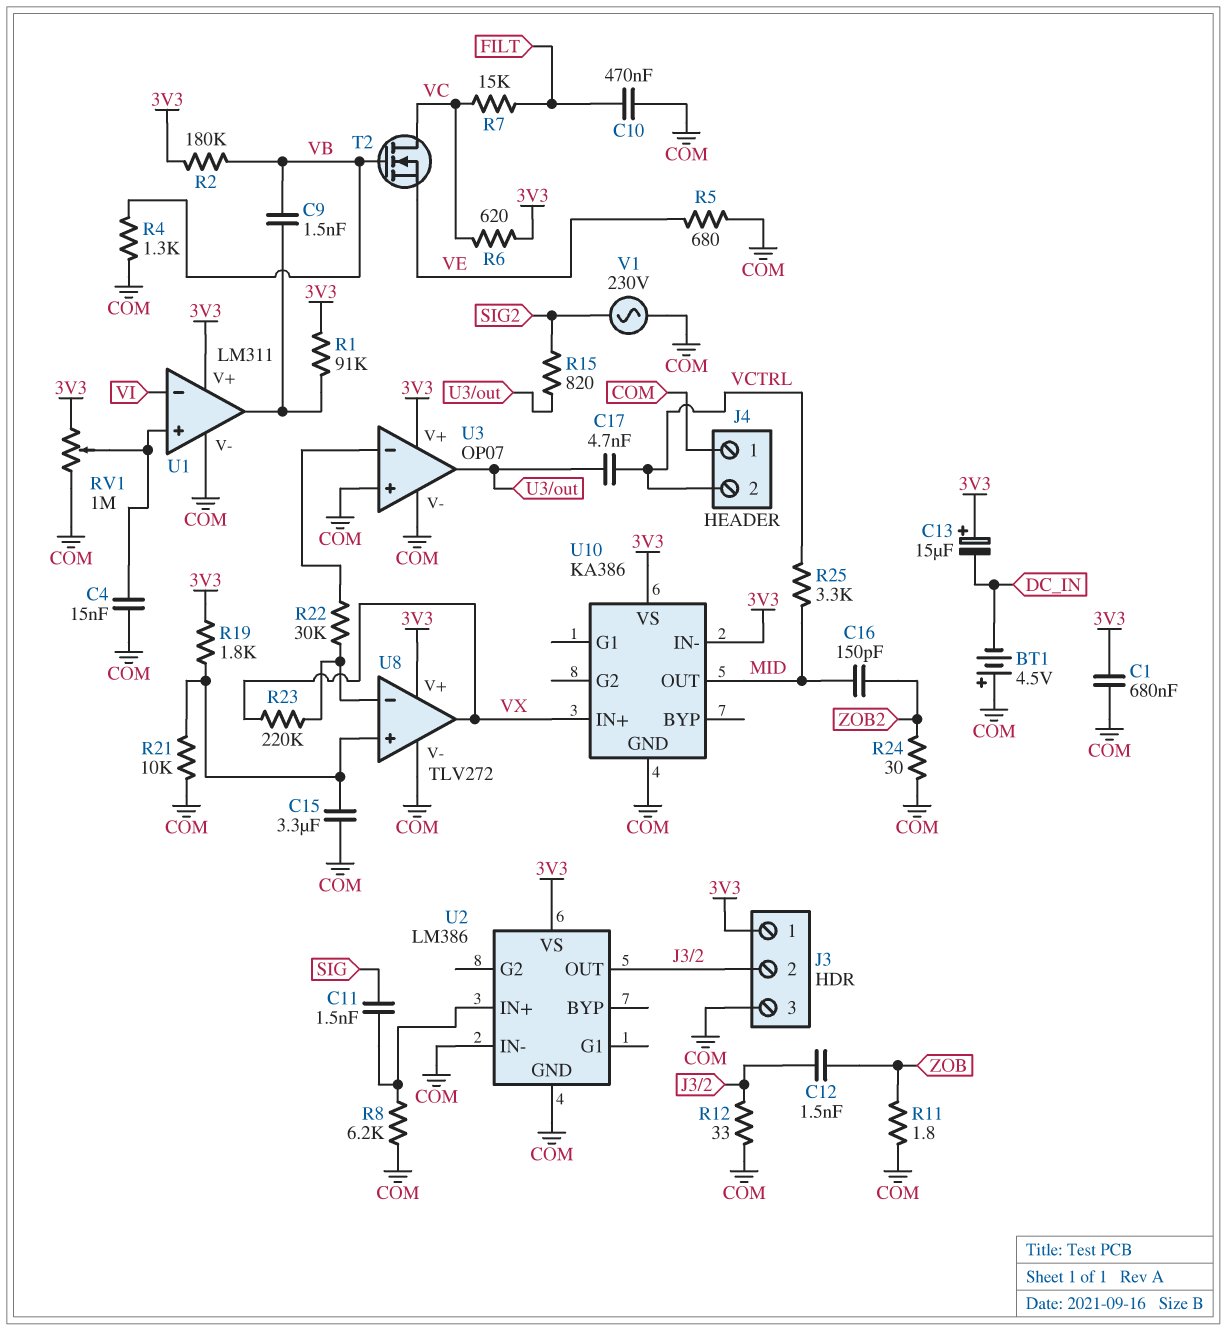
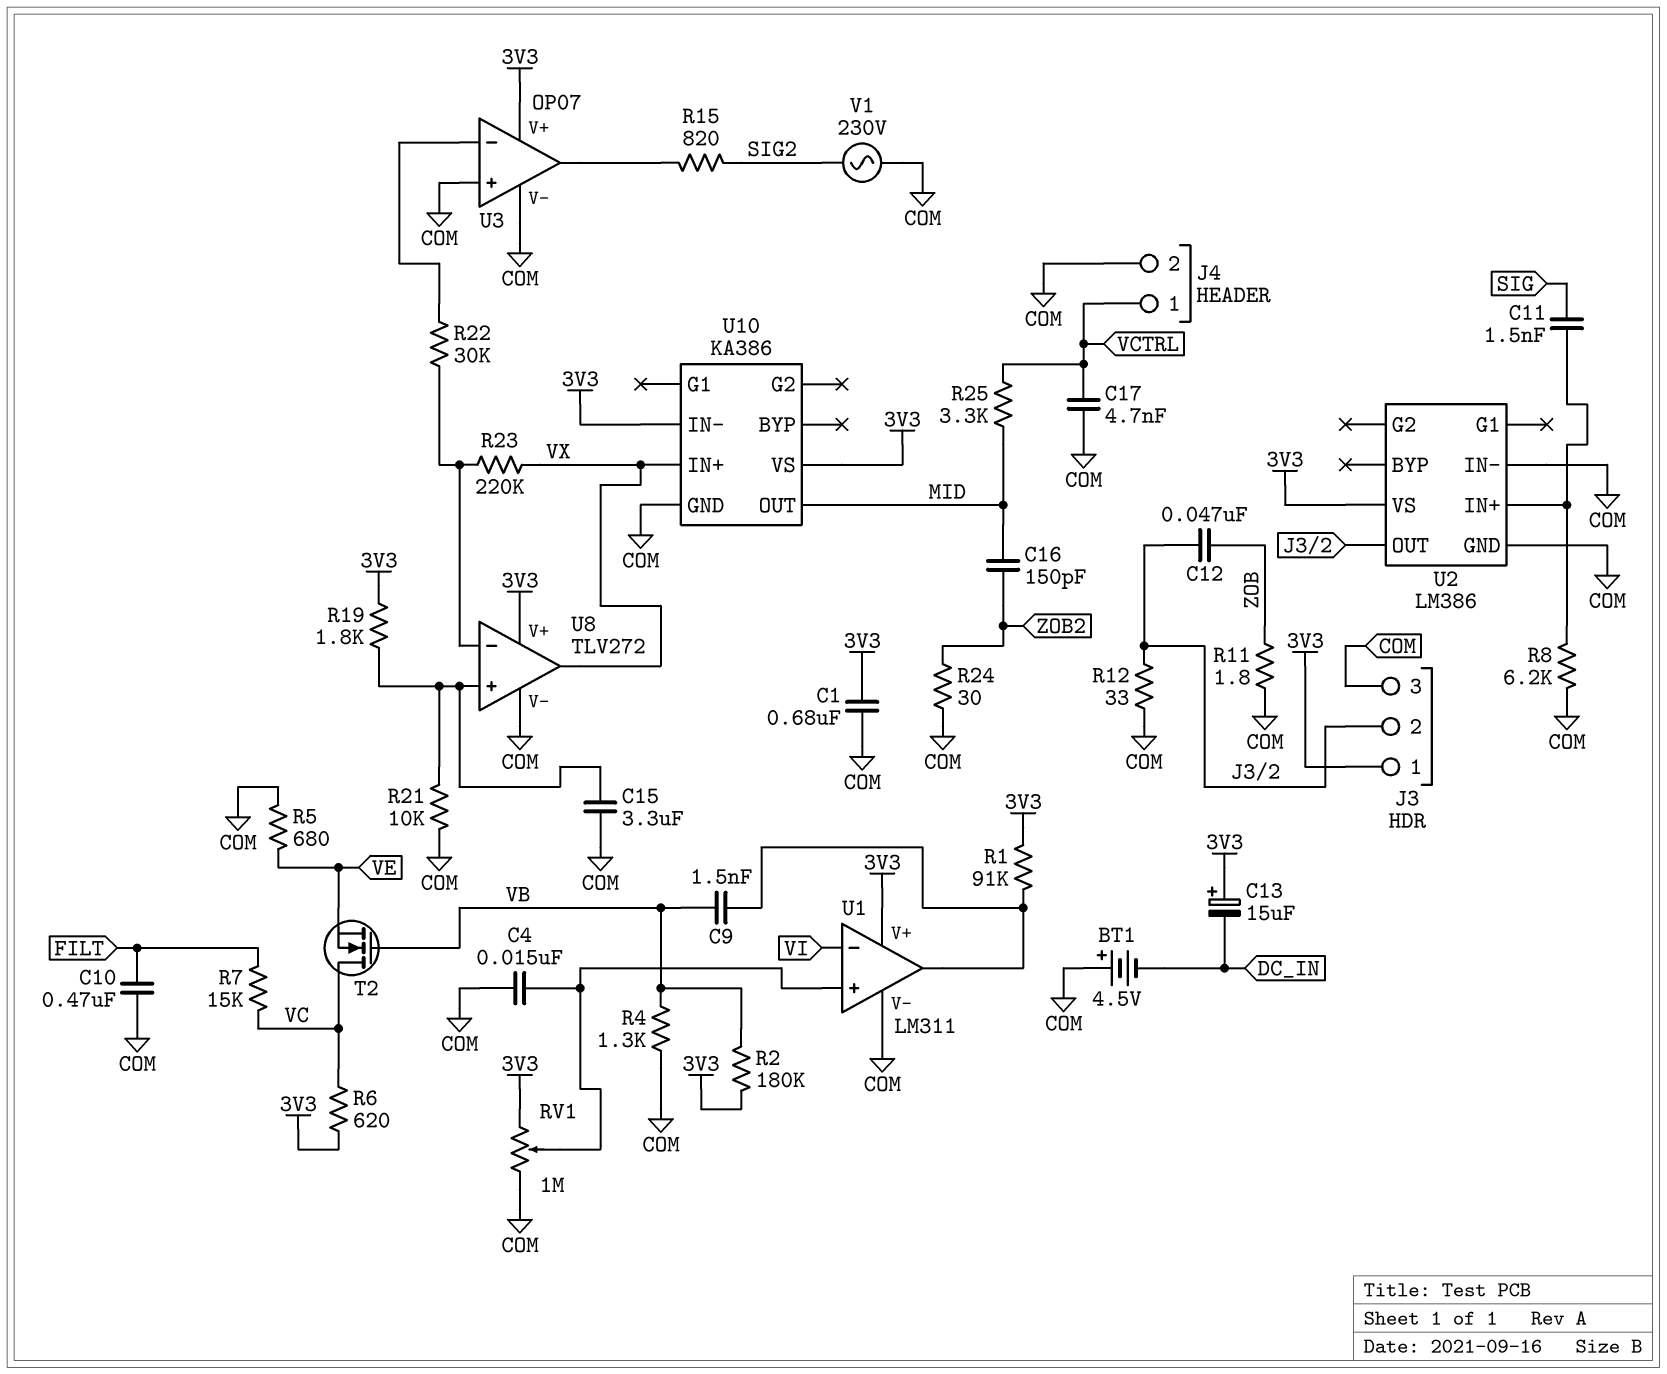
C12: 1.5nF (J3/2, ZOB) -> 47nF (J3/2, ZOB)
C17: 4.7nF (U3/out, VCTRL) -> 4.7nF (COM, VCTRL)
J4 pin 1: COM -> VCTRL
J4 pin 2: VCTRL -> COM

